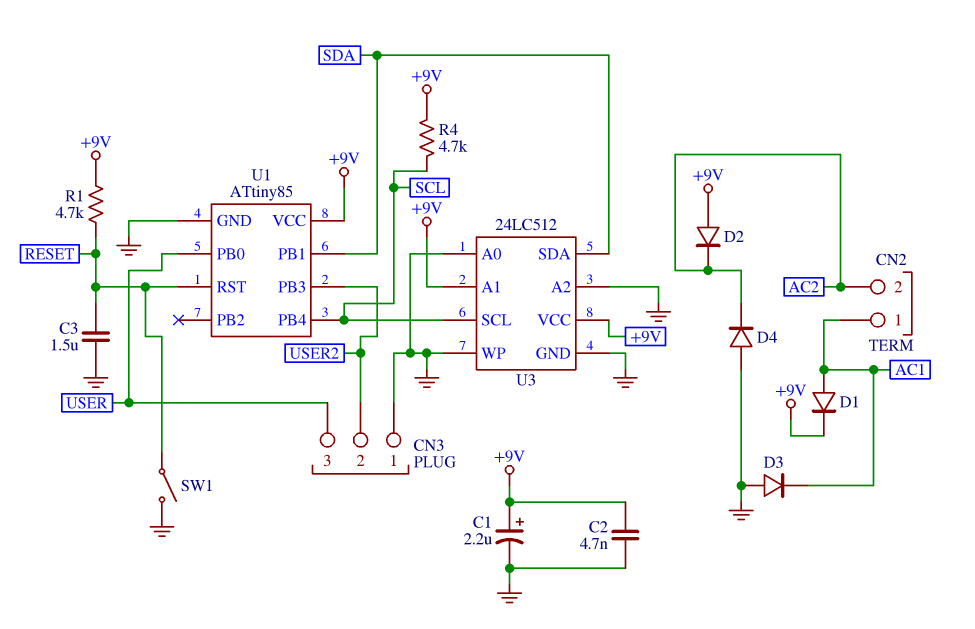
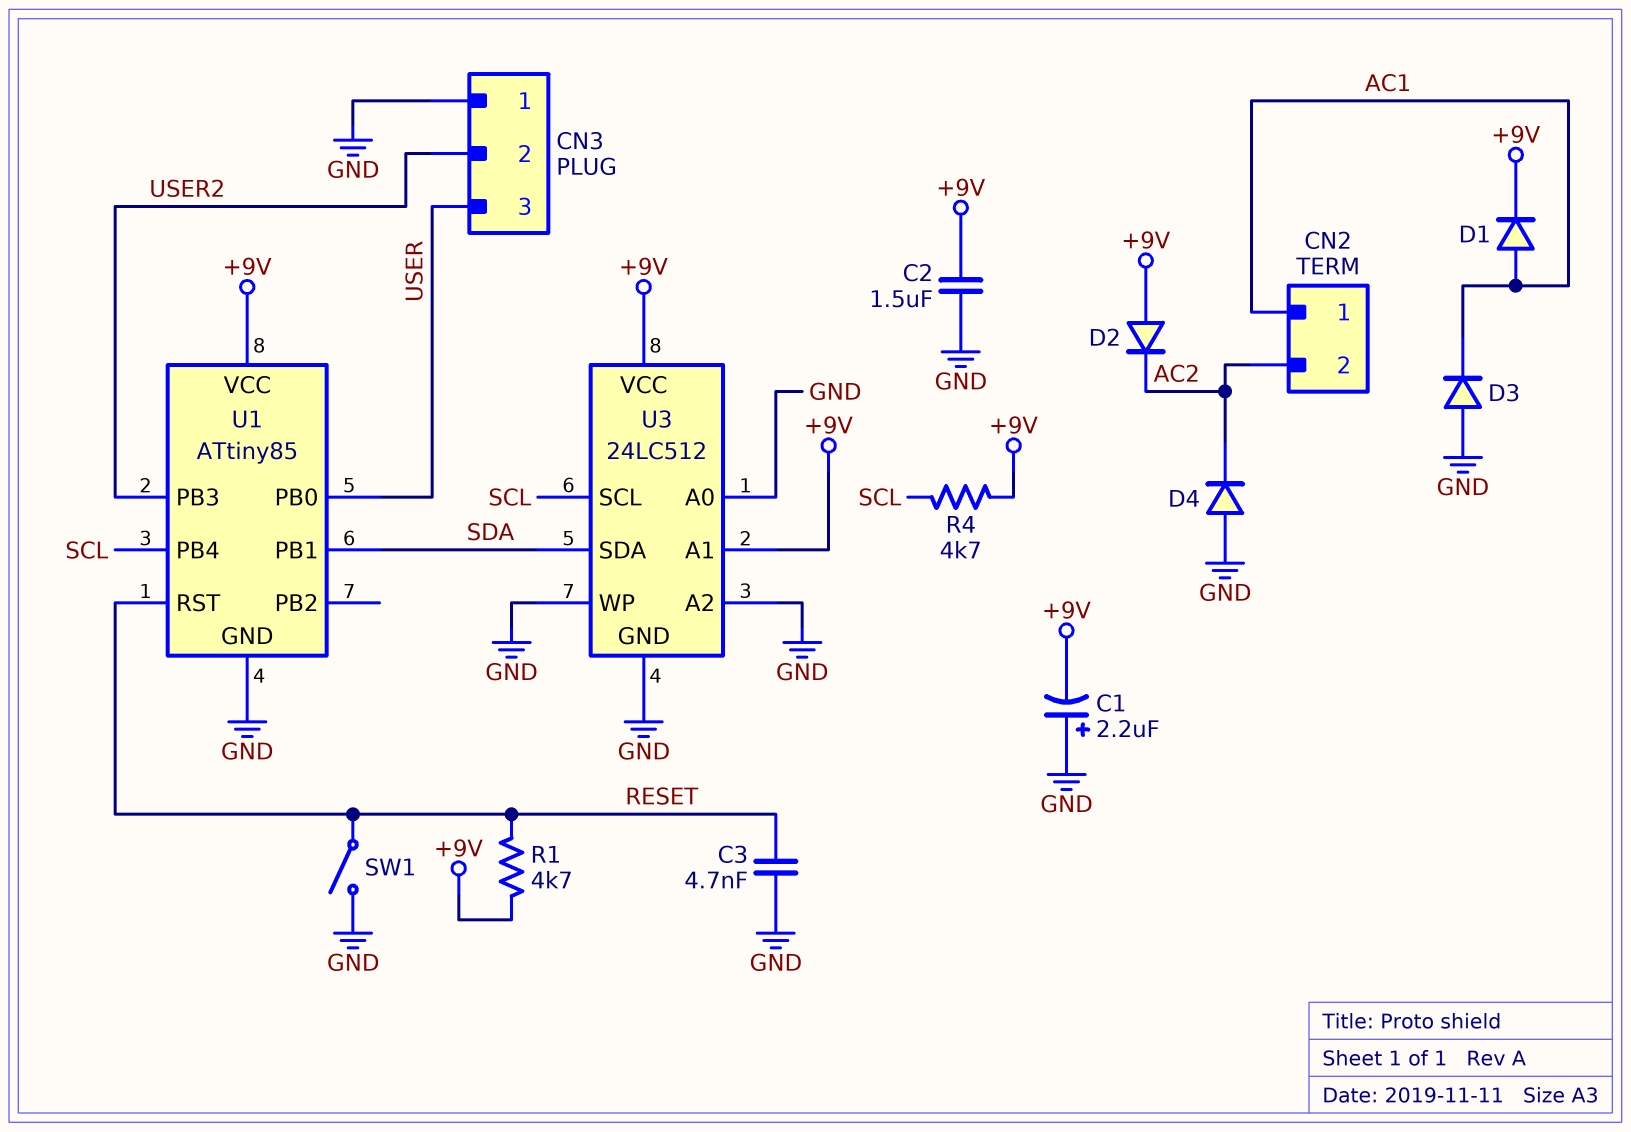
C1: 2.2uF (plus +9V, minus GND) -> 2.2uF (plus GND, minus +9V)
C2: 4.7nF (+9V, GND) -> 1.5uF (+9V, GND)
C3: 1.5uF (GND, RESET) -> 4.7nF (GND, RESET)

